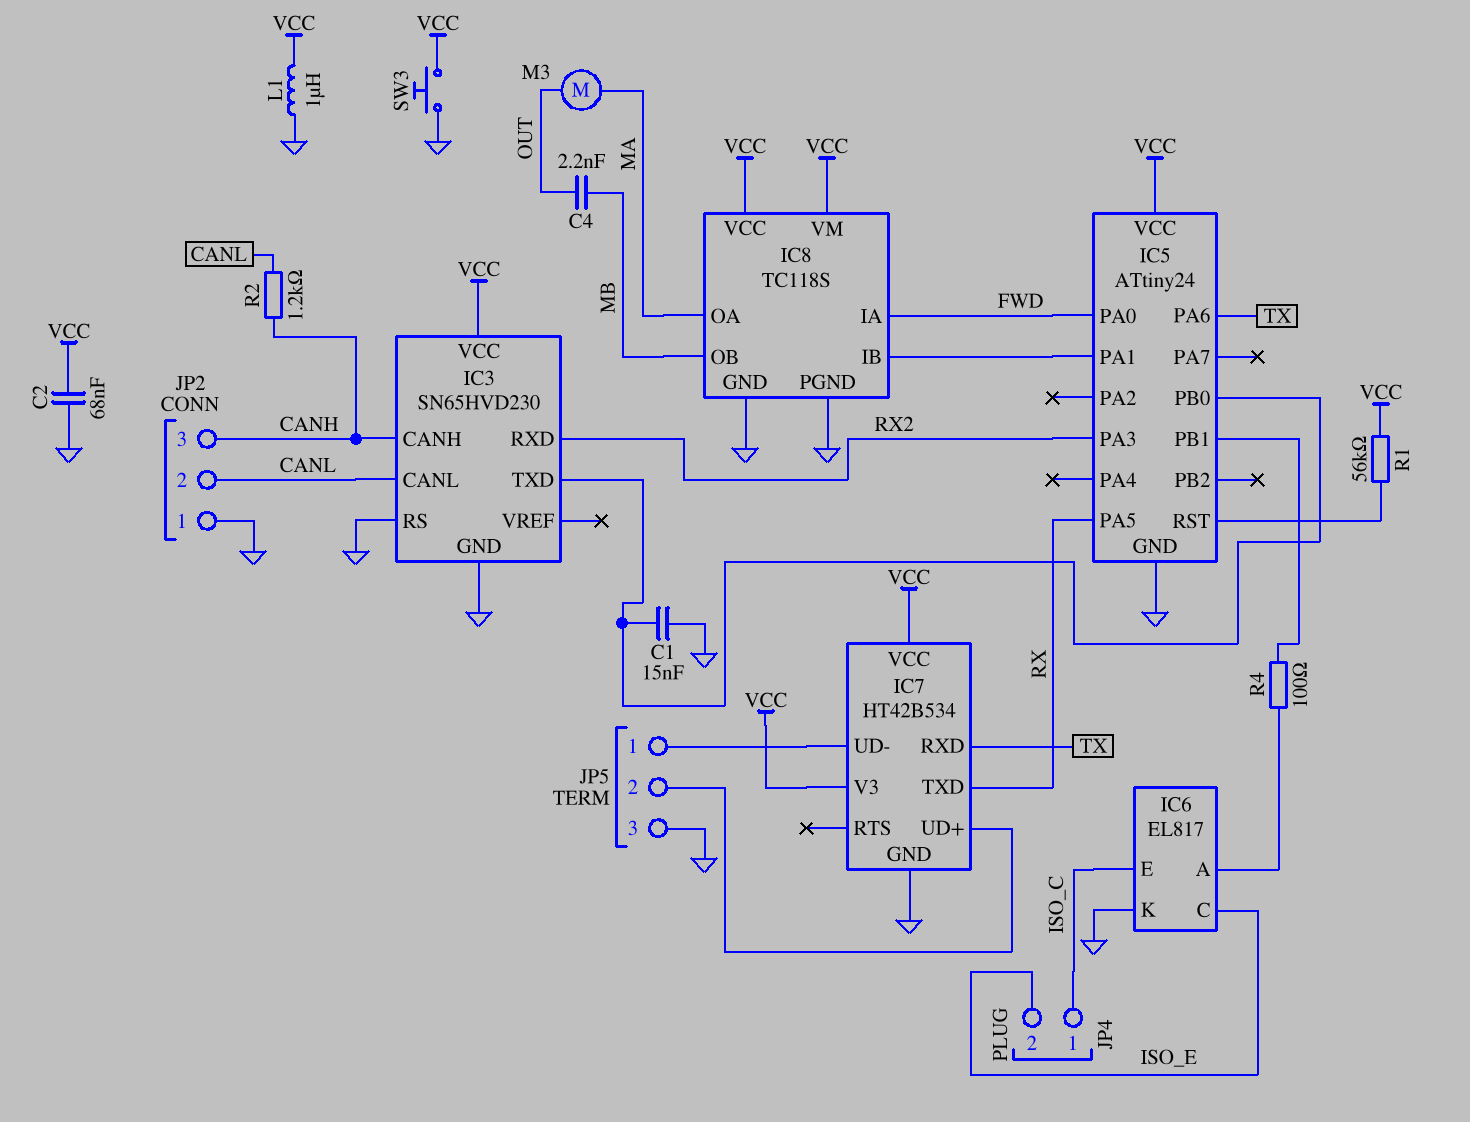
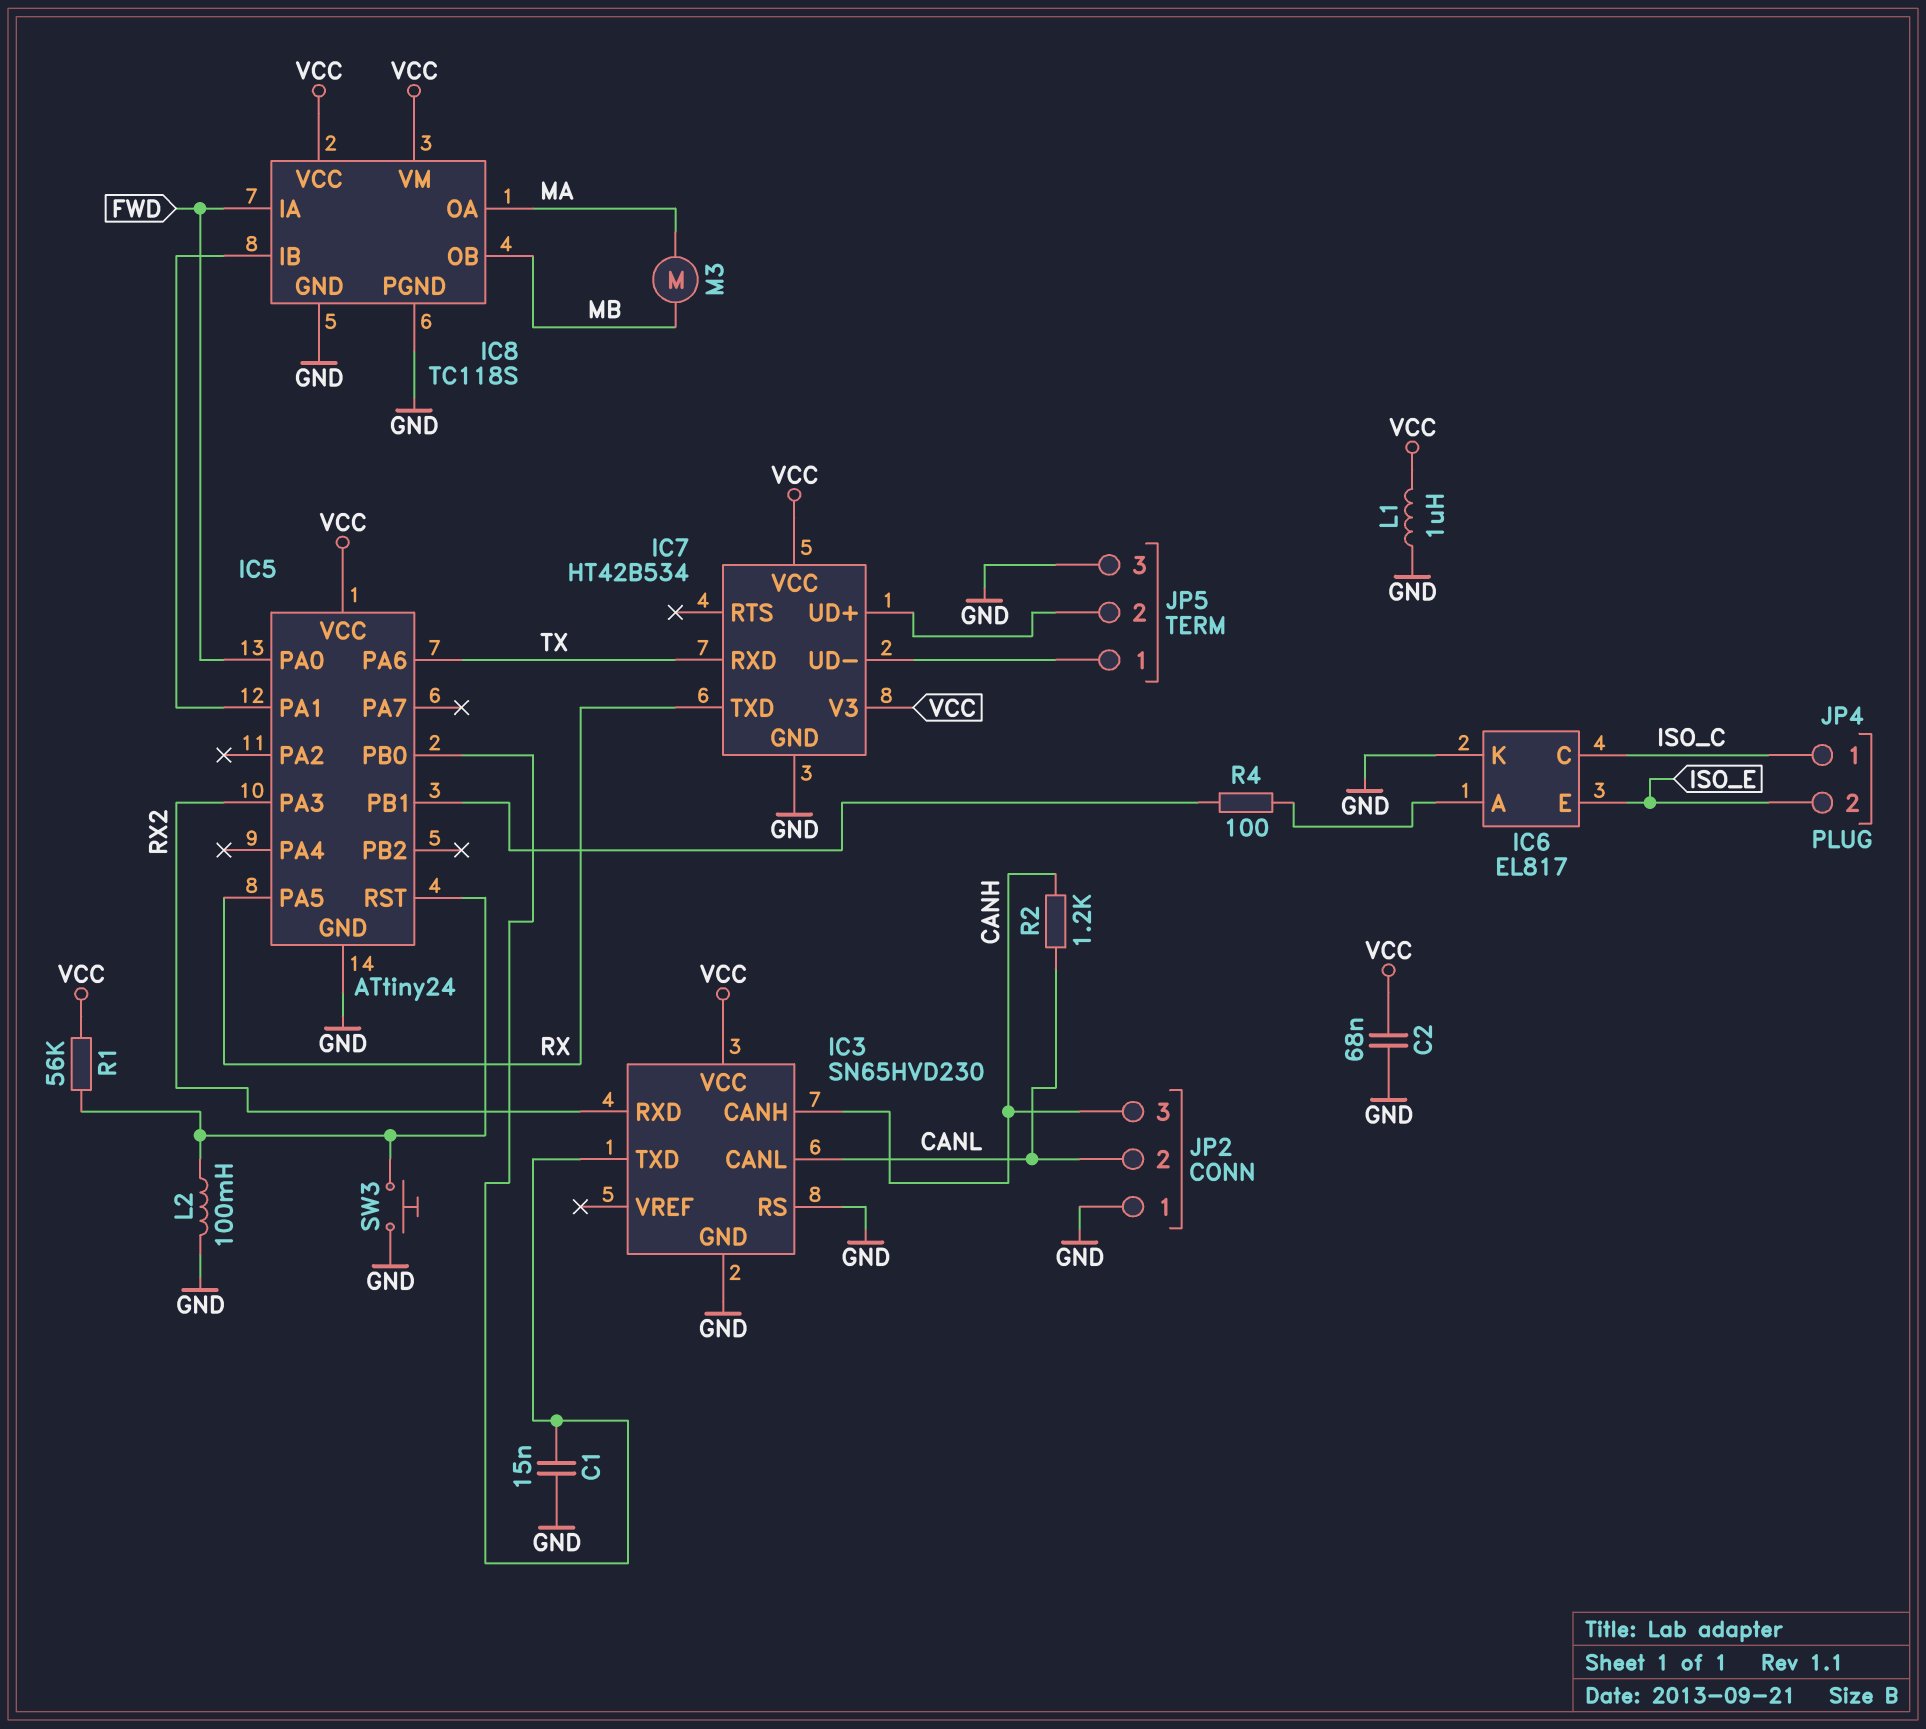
C4: 2.2nF (MB, OUT) -> none
IC6 pin C: ISO_E -> ISO_C
IC6 pin E: ISO_C -> ISO_E
L2: none -> 100mH (GND, IC5/RST)
M3: motor (MA, OUT) -> motor (MA, MB)
SW3: button (GND, VCC) -> button (GND, IC5/RST)

